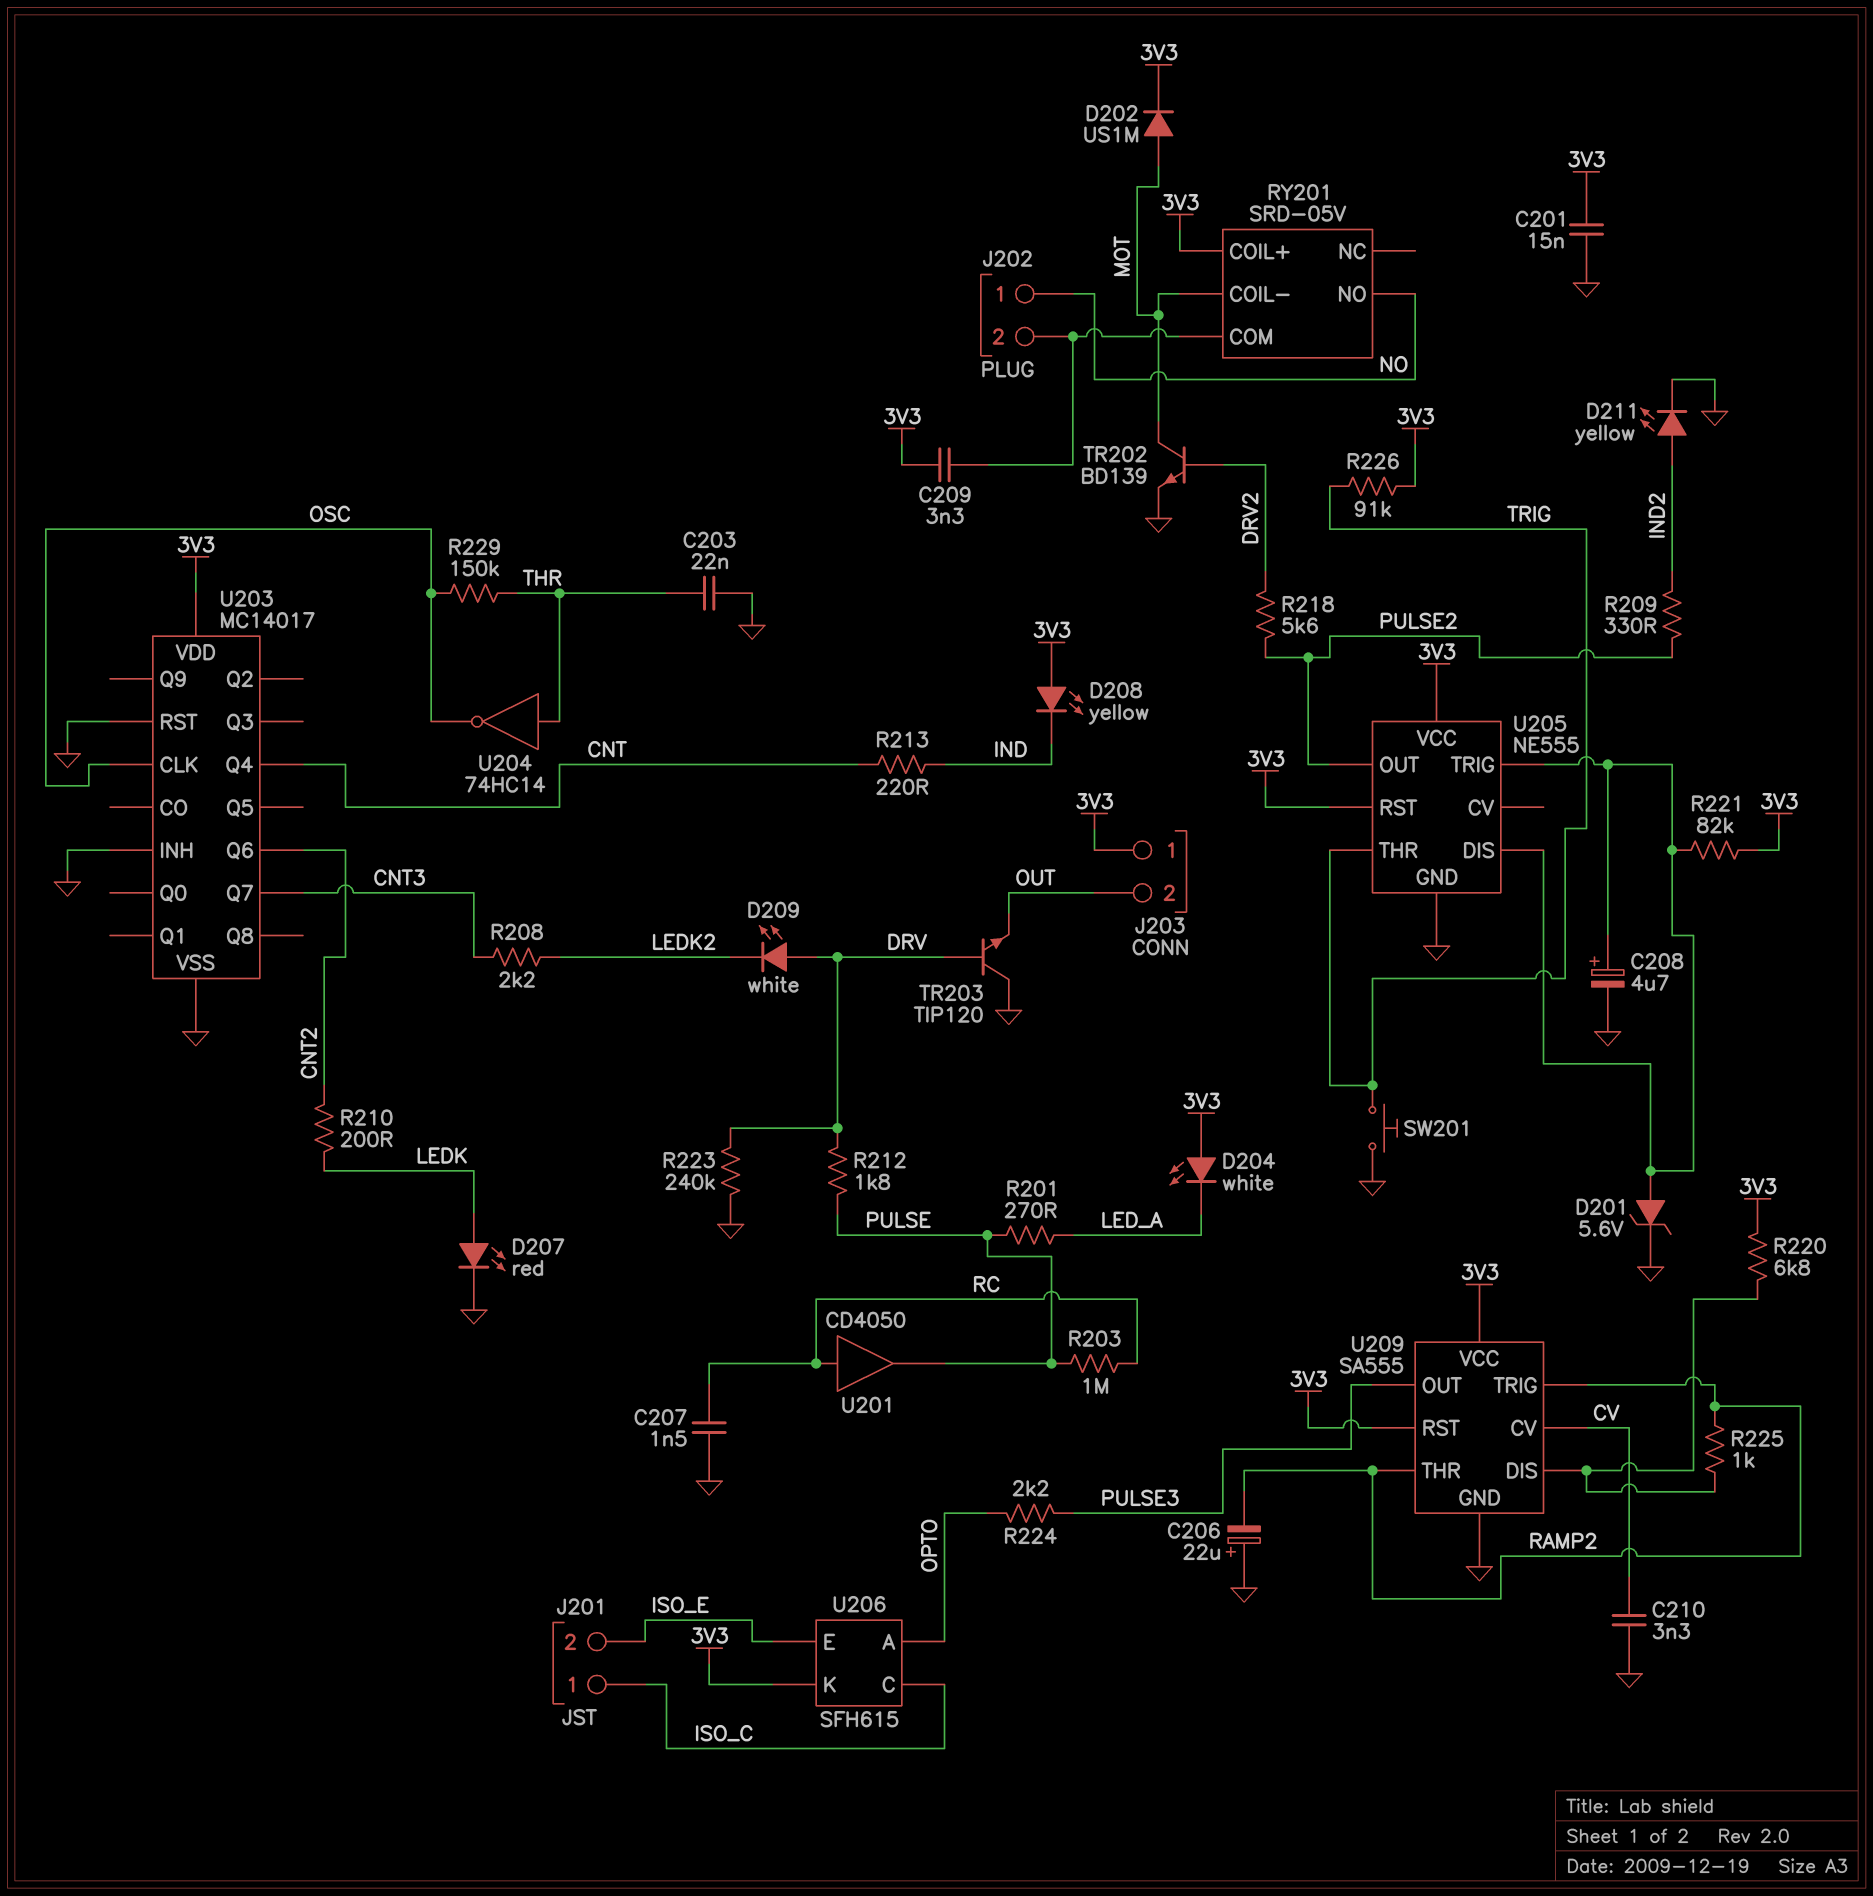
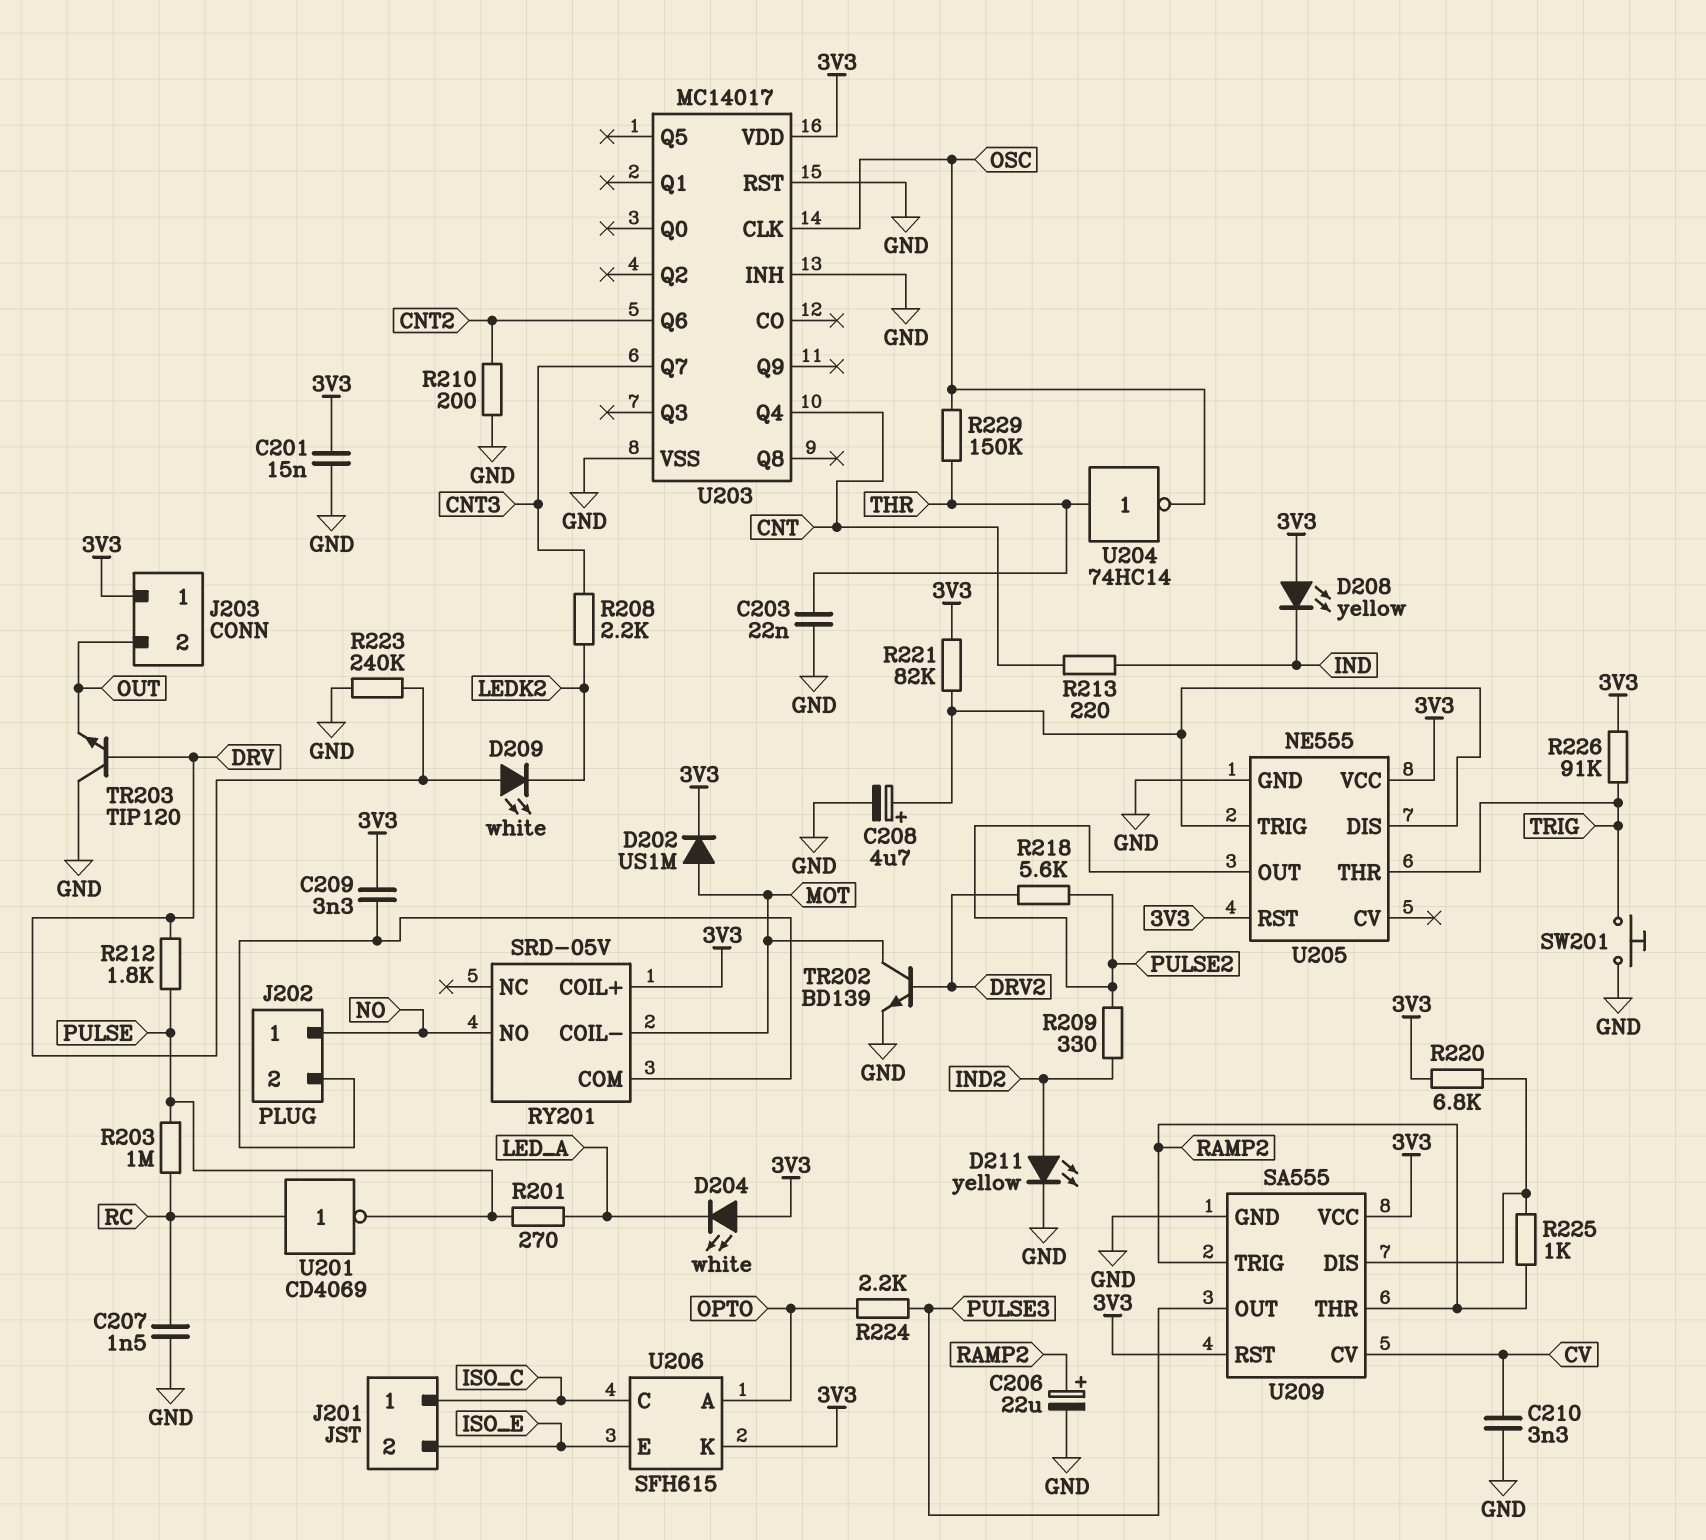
C206: 22uF (plus GND, minus RAMP2) -> 22uF (plus RAMP2, minus GND)
D201: zener 5.6V (A U205/DIS, K GND) -> none
D207: LED red (A LEDK, K GND) -> none
R210: 200 (CNT2, LEDK) -> 200 (CNT2, GND)
U201: buffer CD4050 (in RC, out PULSE) -> NOT CD4069 (in RC, out PULSE)

